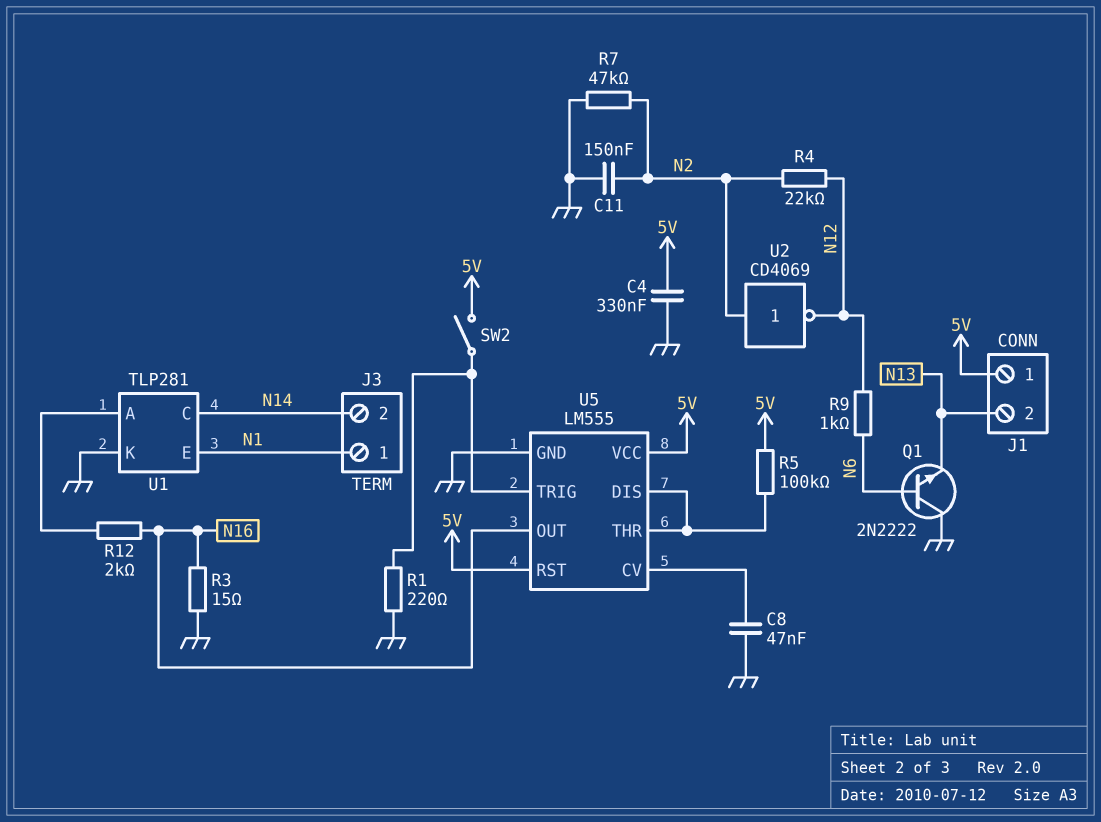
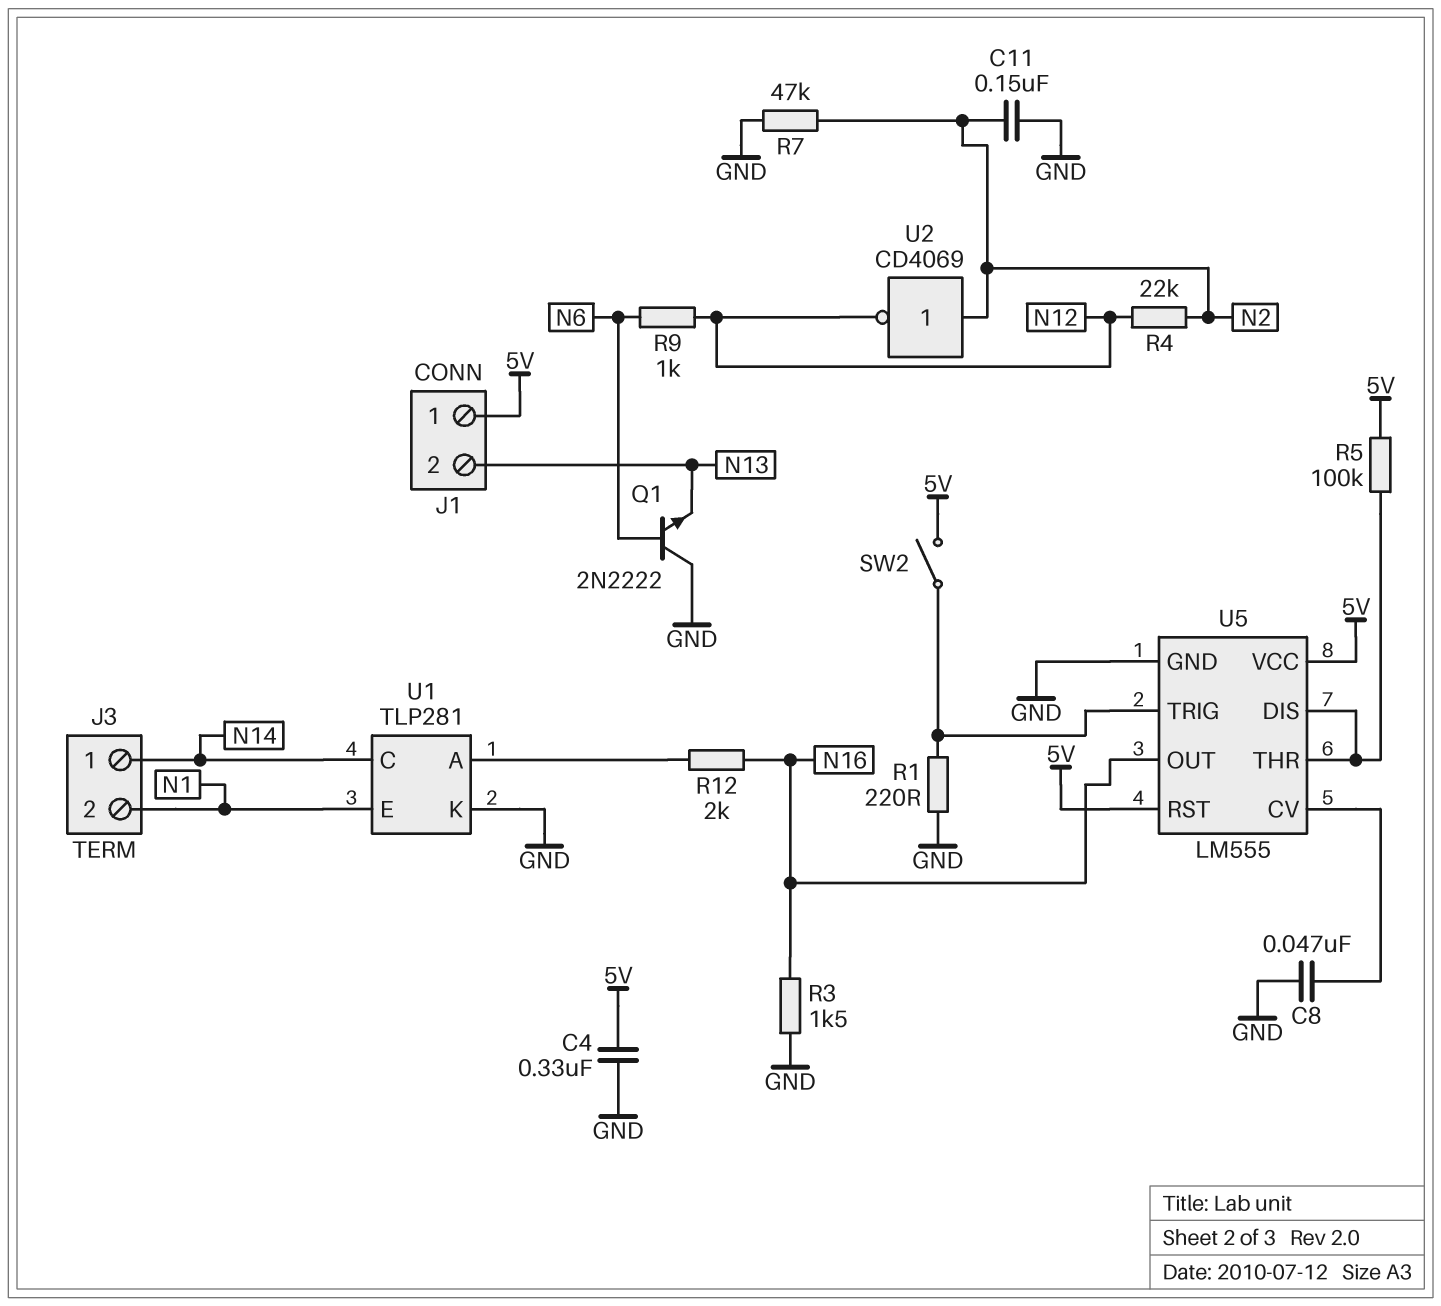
J3 pin 1: N1 -> N14
J3 pin 2: N14 -> N1
R3: 15 (GND, N16) -> 1.5k (GND, N16)

